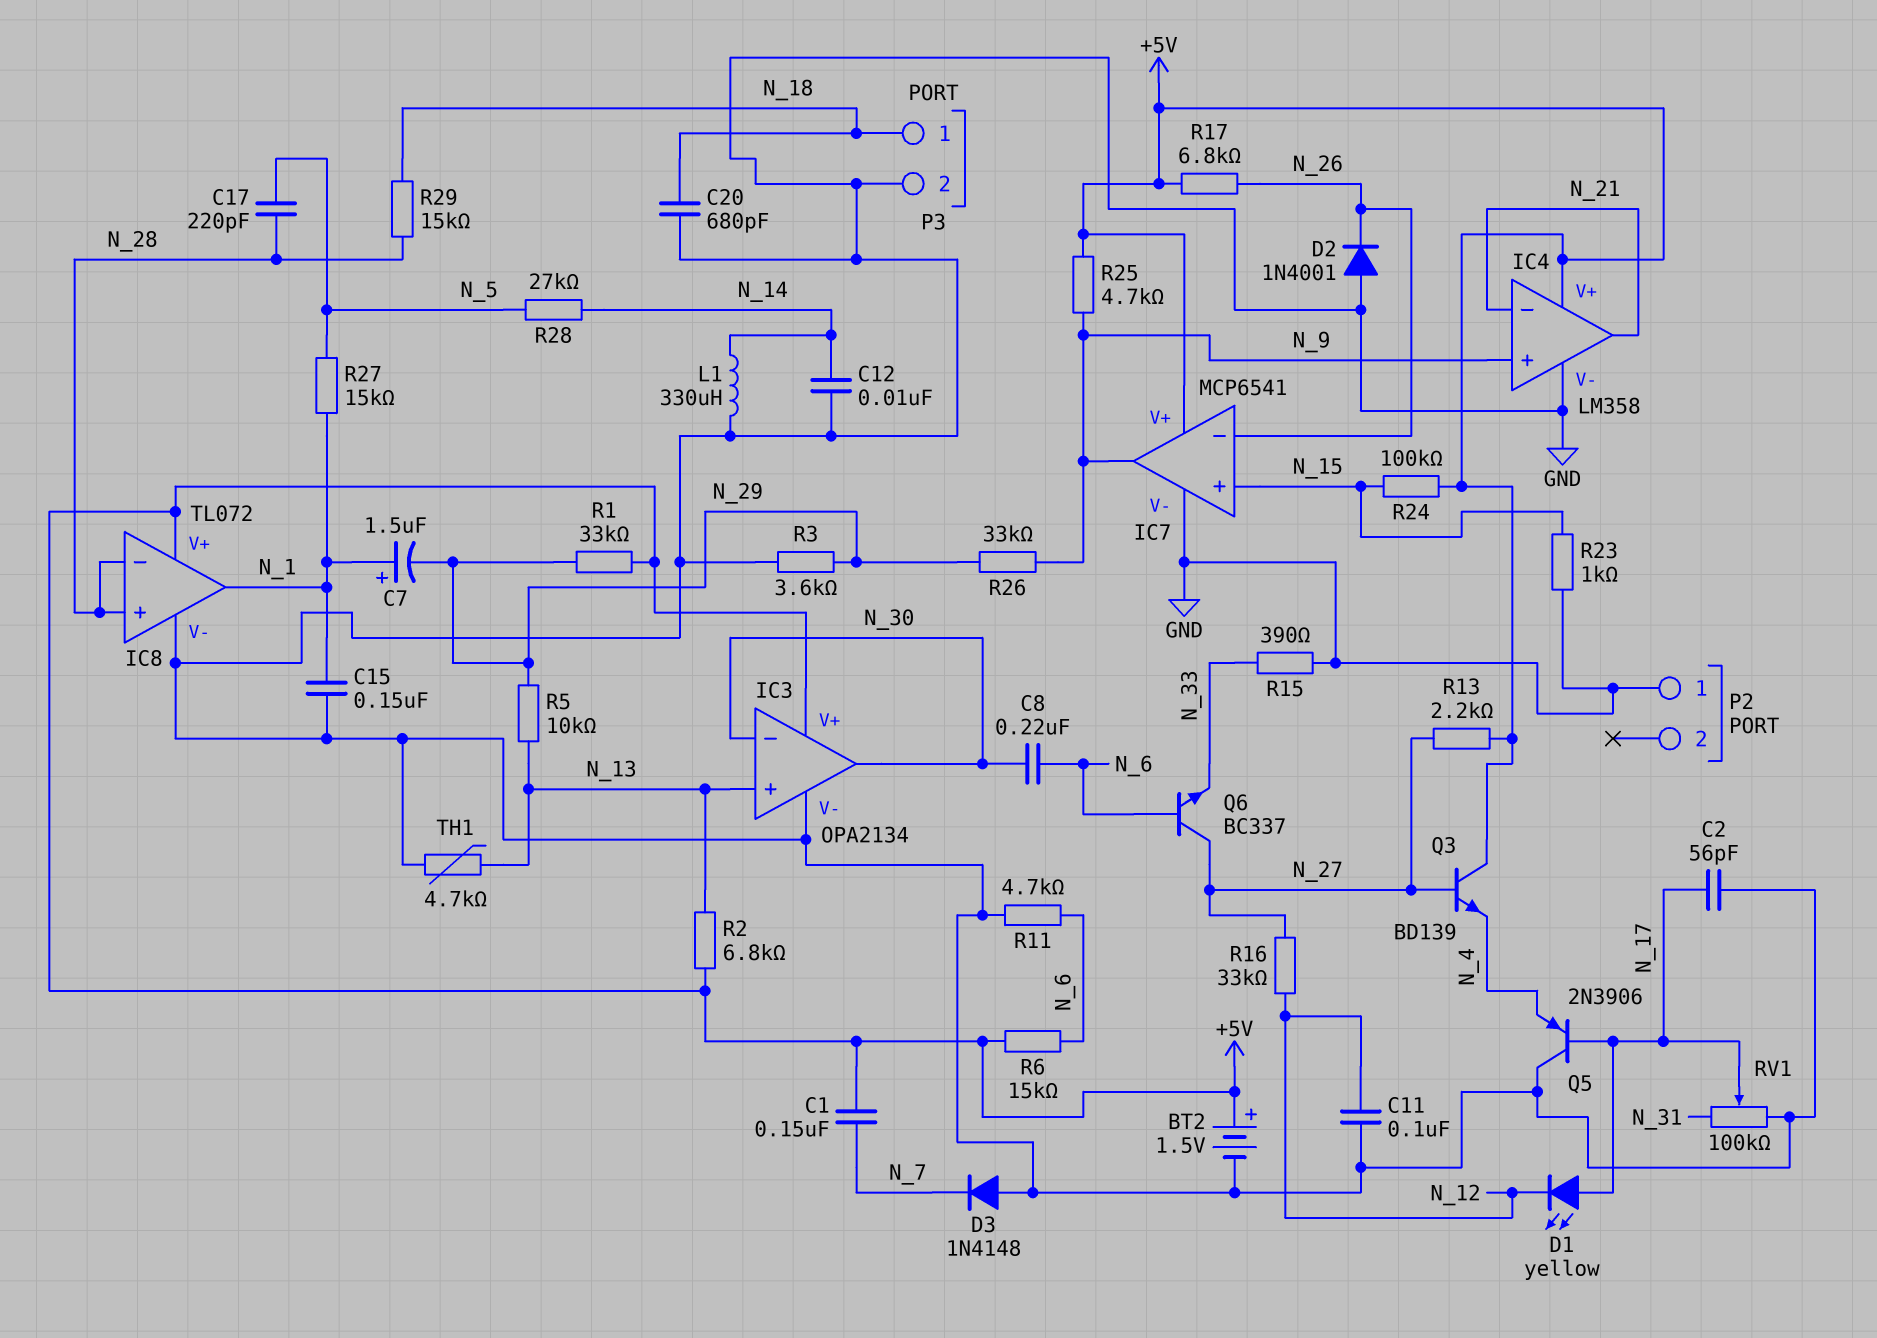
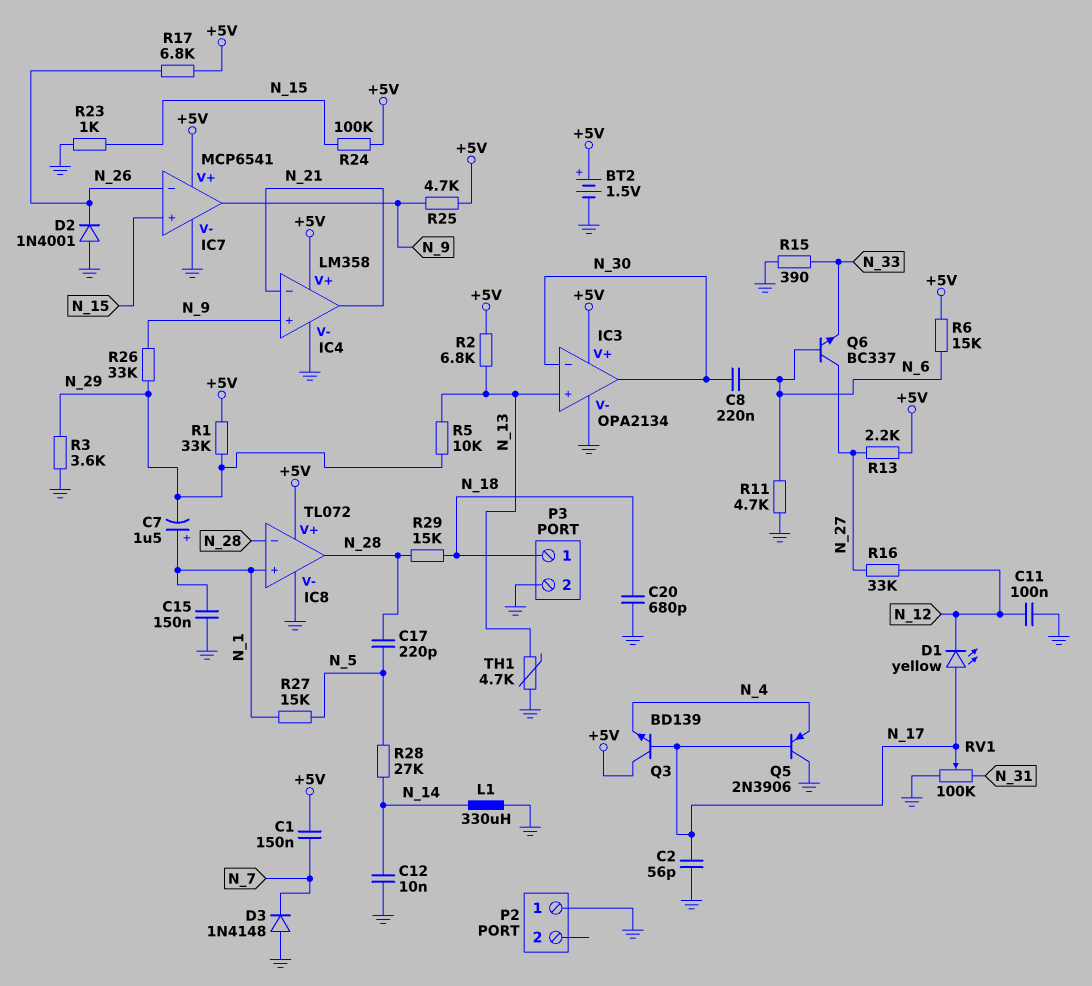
IC8 pin in+: N_28 -> N_1
IC8 pin out: N_1 -> N_28
Q3: NPN BD139 (B N_27, C +5V, E N_4) -> NPN BD139 (B N_17, C +5V, E N_4)

